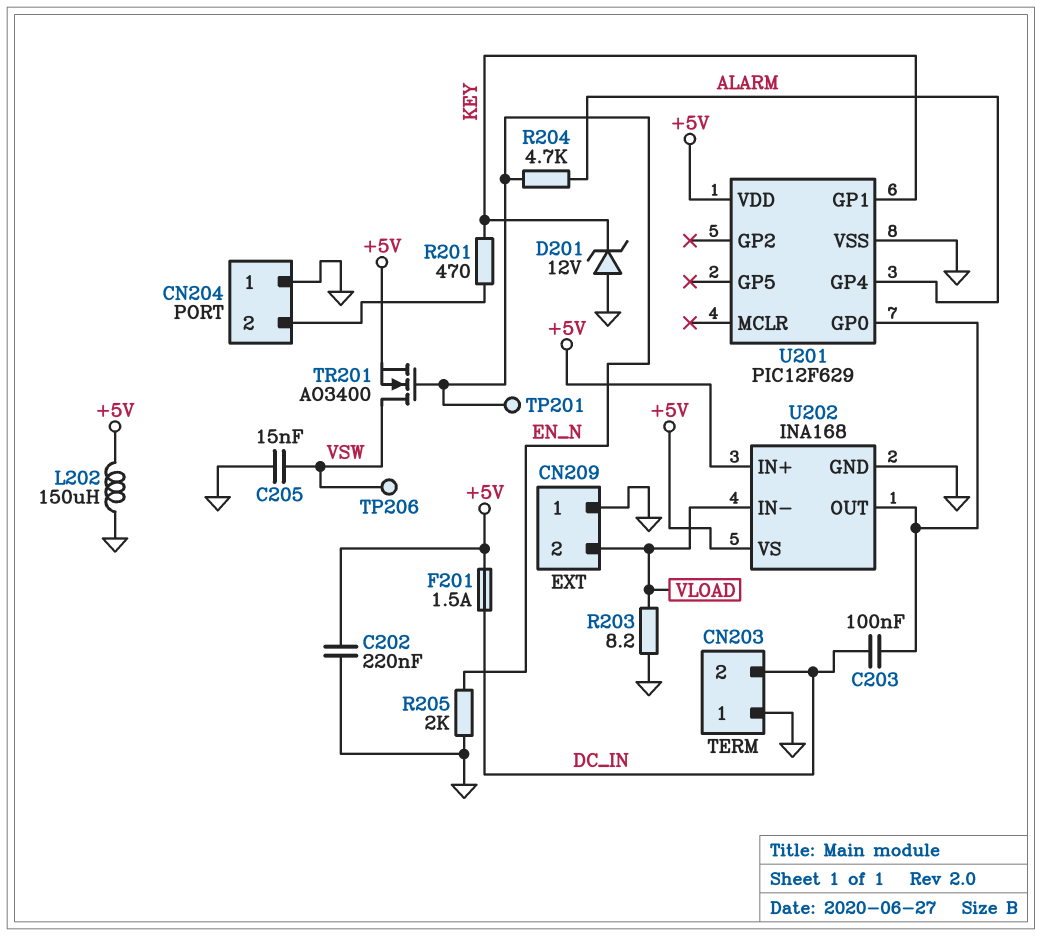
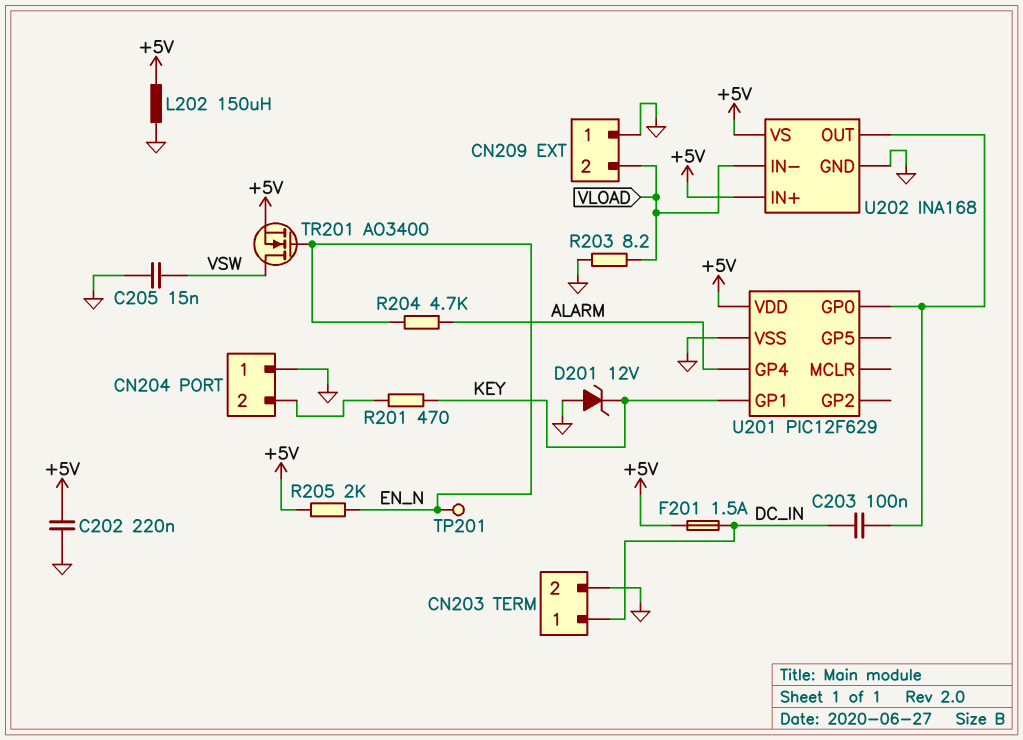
CN203 pin 1: GND -> DC_IN
CN203 pin 2: DC_IN -> GND
R205: 2k (EN_N, GND) -> 2k (+5V, EN_N)
TP206: test point (VSW) -> none

